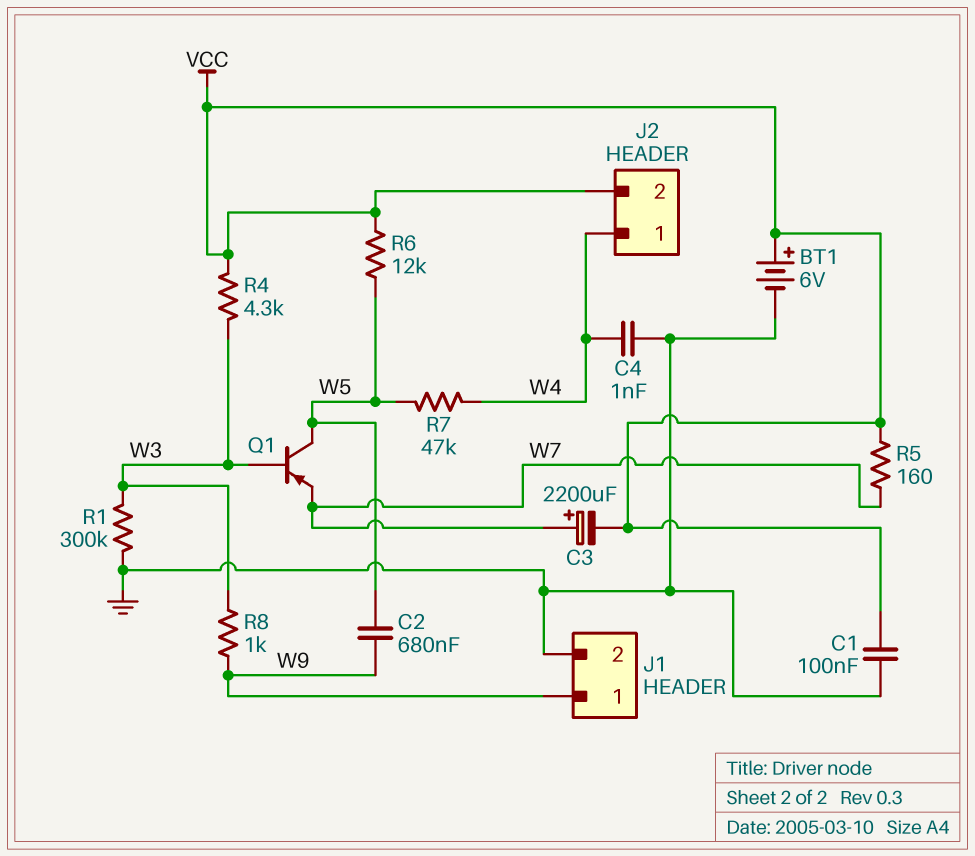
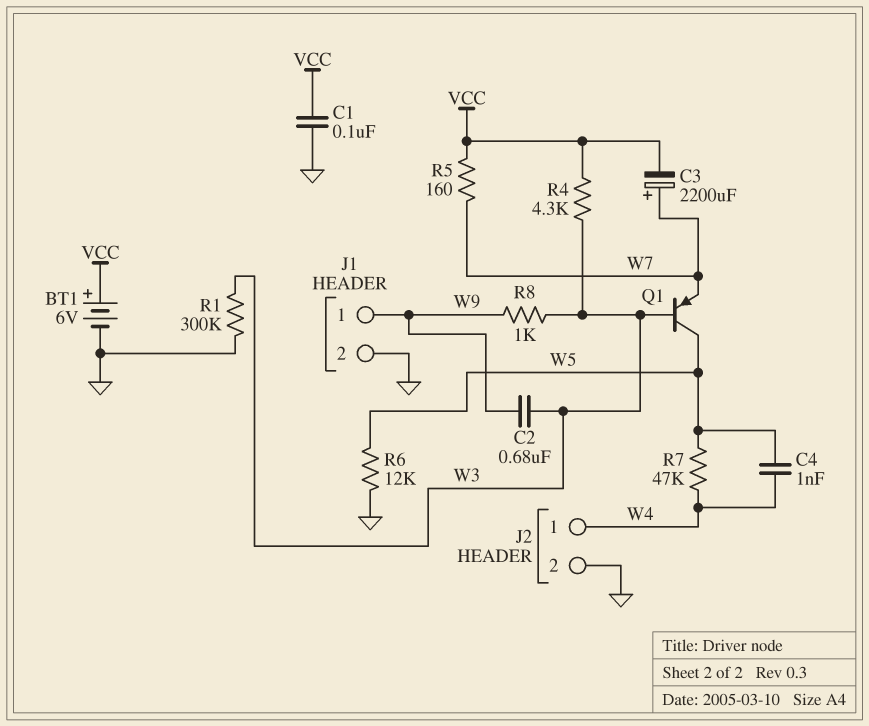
C2: 680nF (W5, W9) -> 680nF (W3, W9)
C4: 1nF (GND, W4) -> 1nF (W4, W5)
J2 pin 2: VCC -> GND
R6: 12k (VCC, W5) -> 12k (GND, W5)

